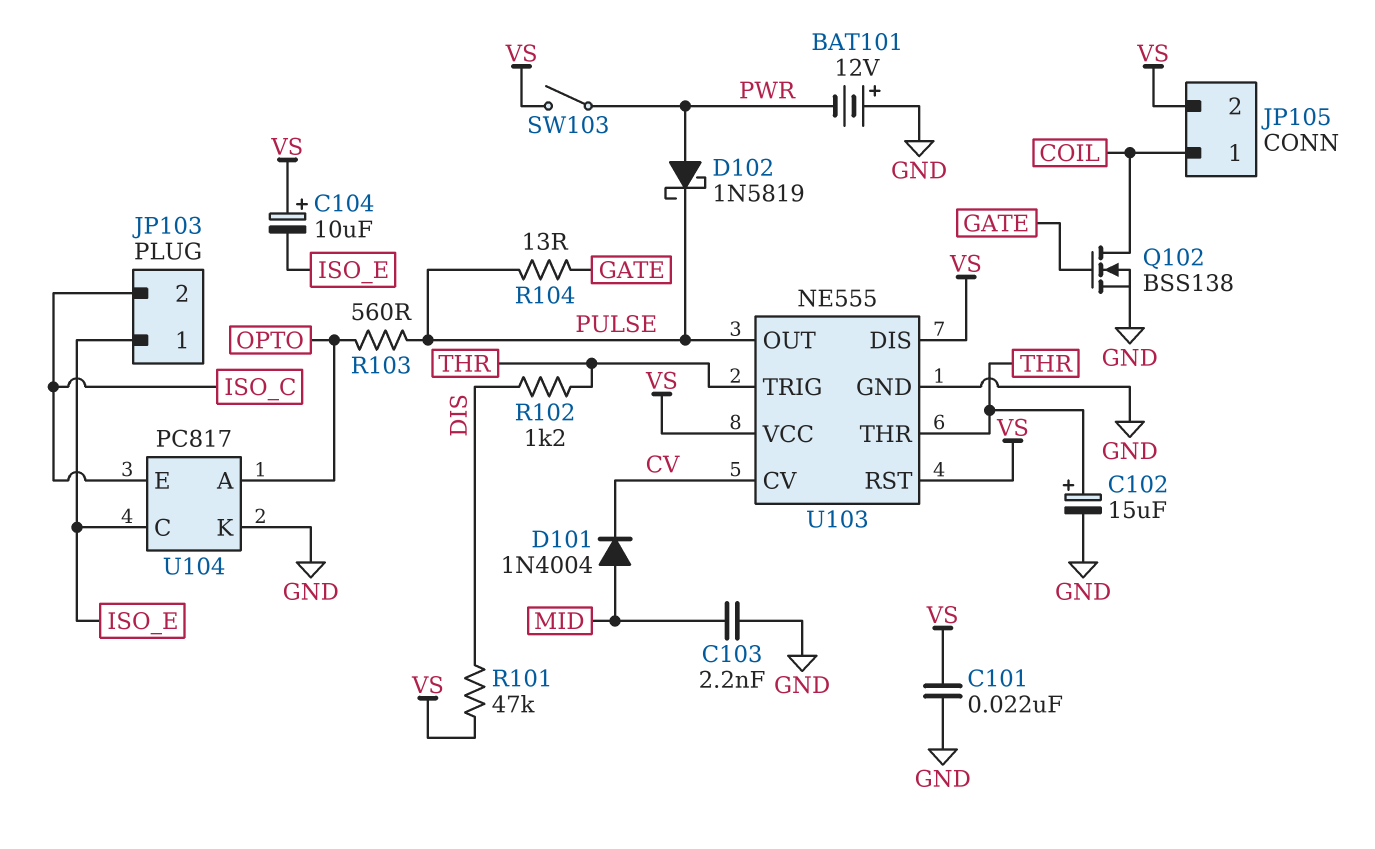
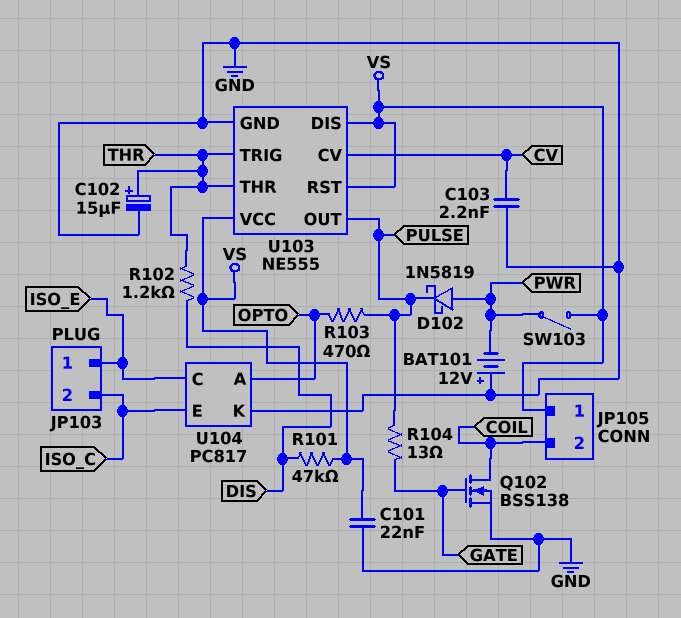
C103: 2.2nF (GND, MID) -> 2.2nF (CV, GND)
C104: 10uF (plus VS, minus ISO_E) -> none
D101: diode 1N4004 (A MID, K CV) -> none
JP105 pin 1: COIL -> VS
JP105 pin 2: VS -> COIL
R103: 560 (OPTO, PULSE) -> 470 (OPTO, PULSE)

